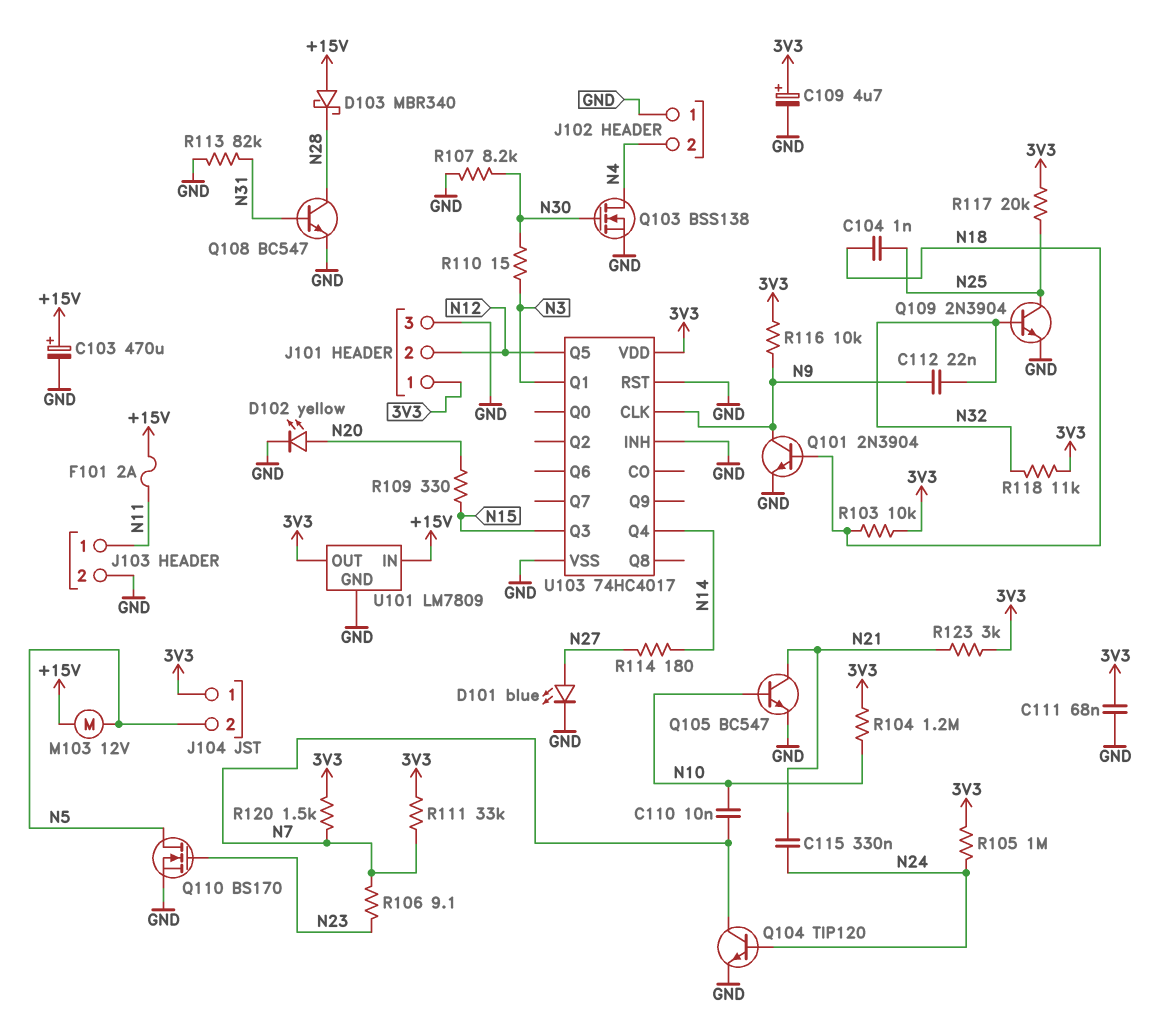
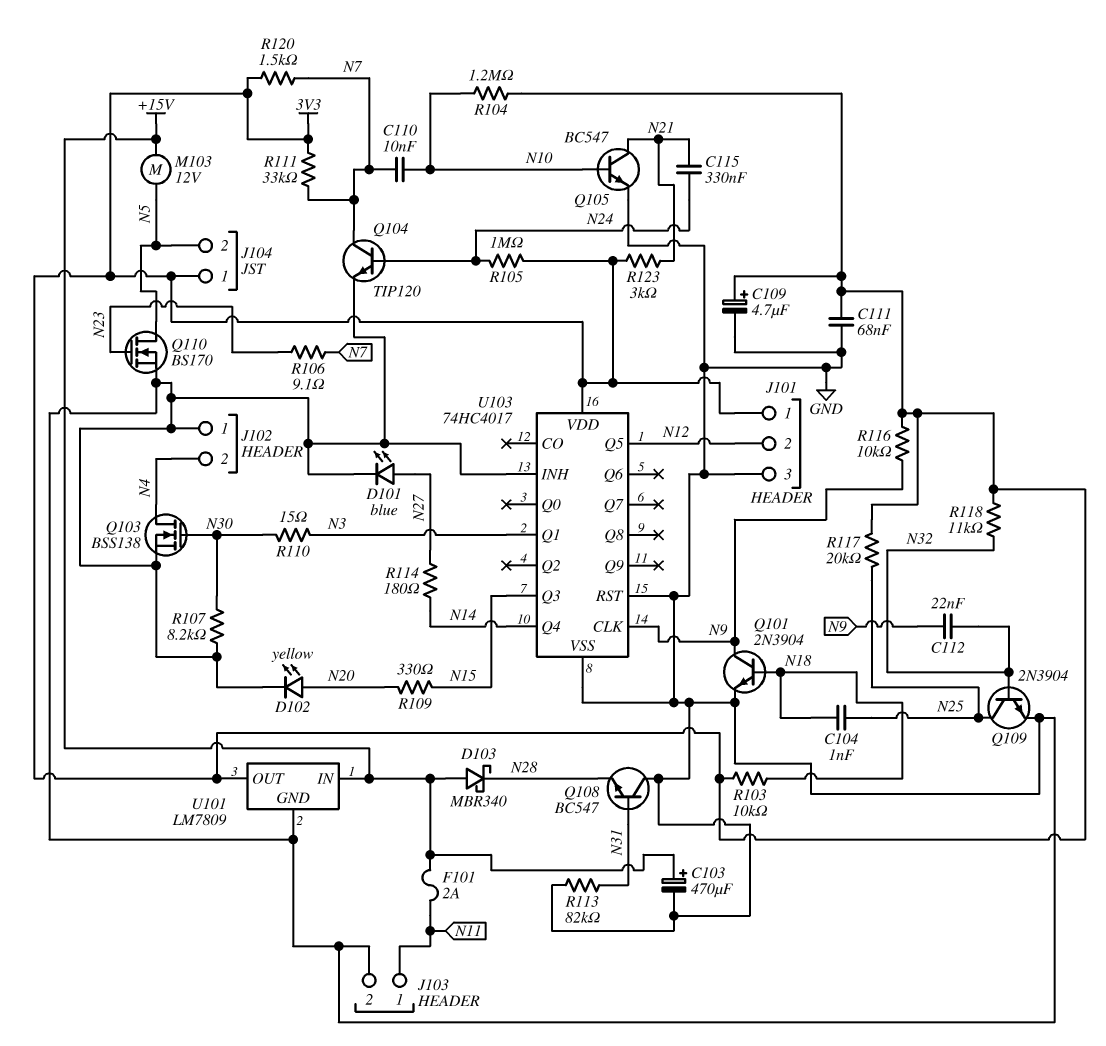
Q108: NPN BC547 (B N31, C N28, E GND) -> NPN BC547 (B N31, C GND, E N28)

